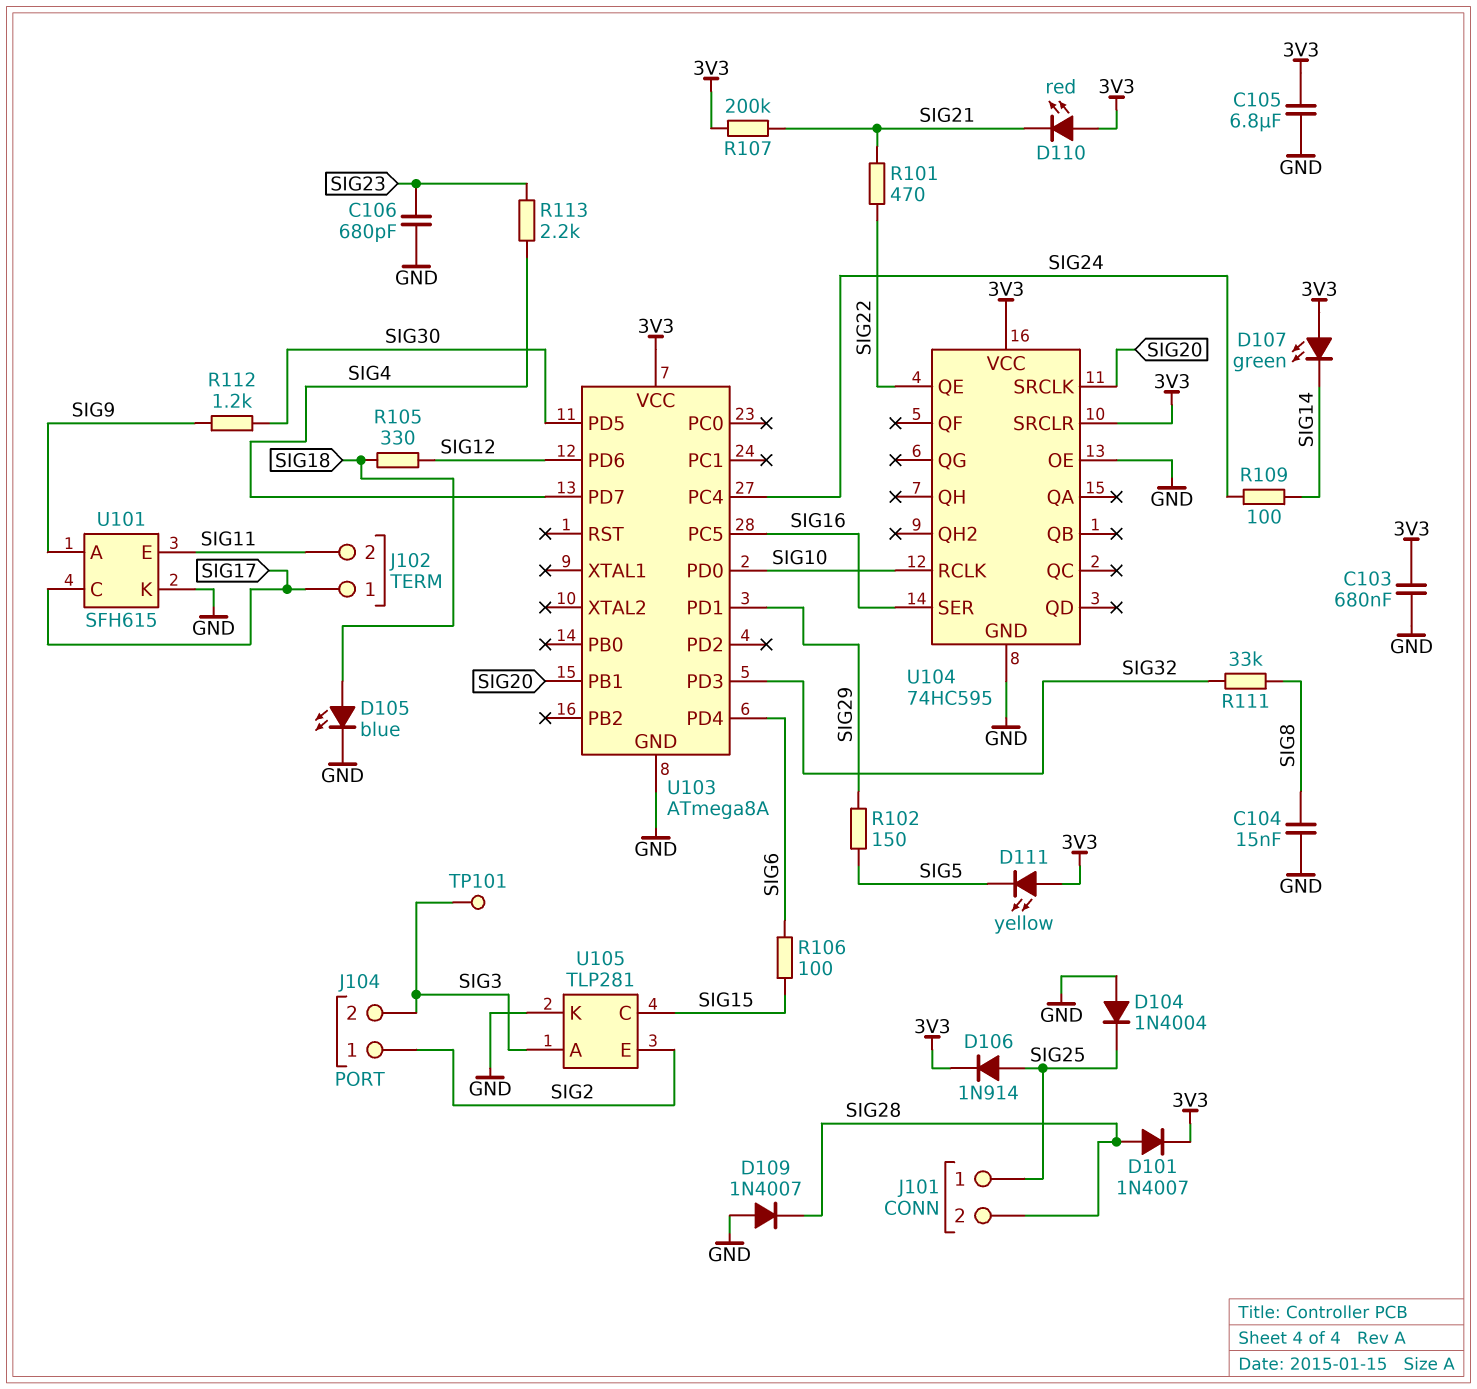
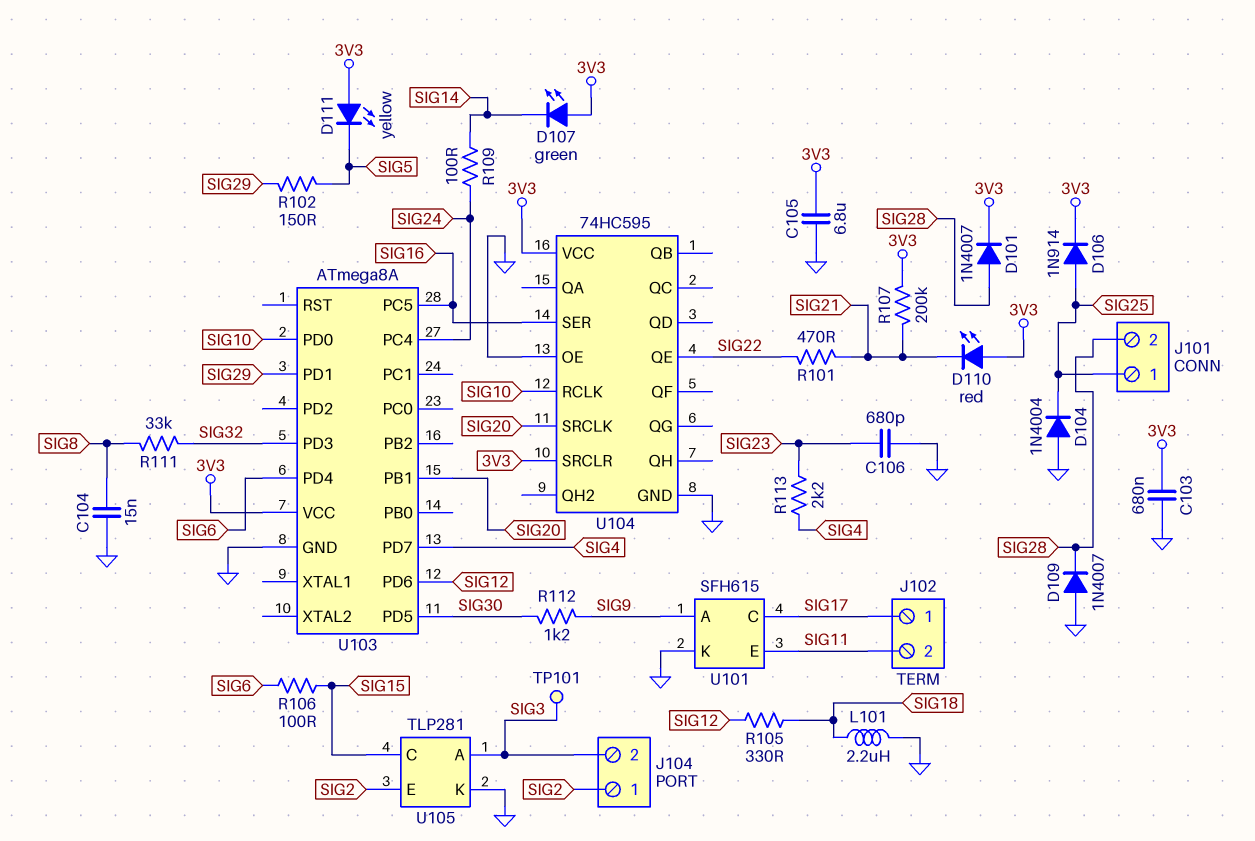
D105: LED blue (A SIG18, K GND) -> none
L101: none -> 2.2uH (GND, SIG18)

